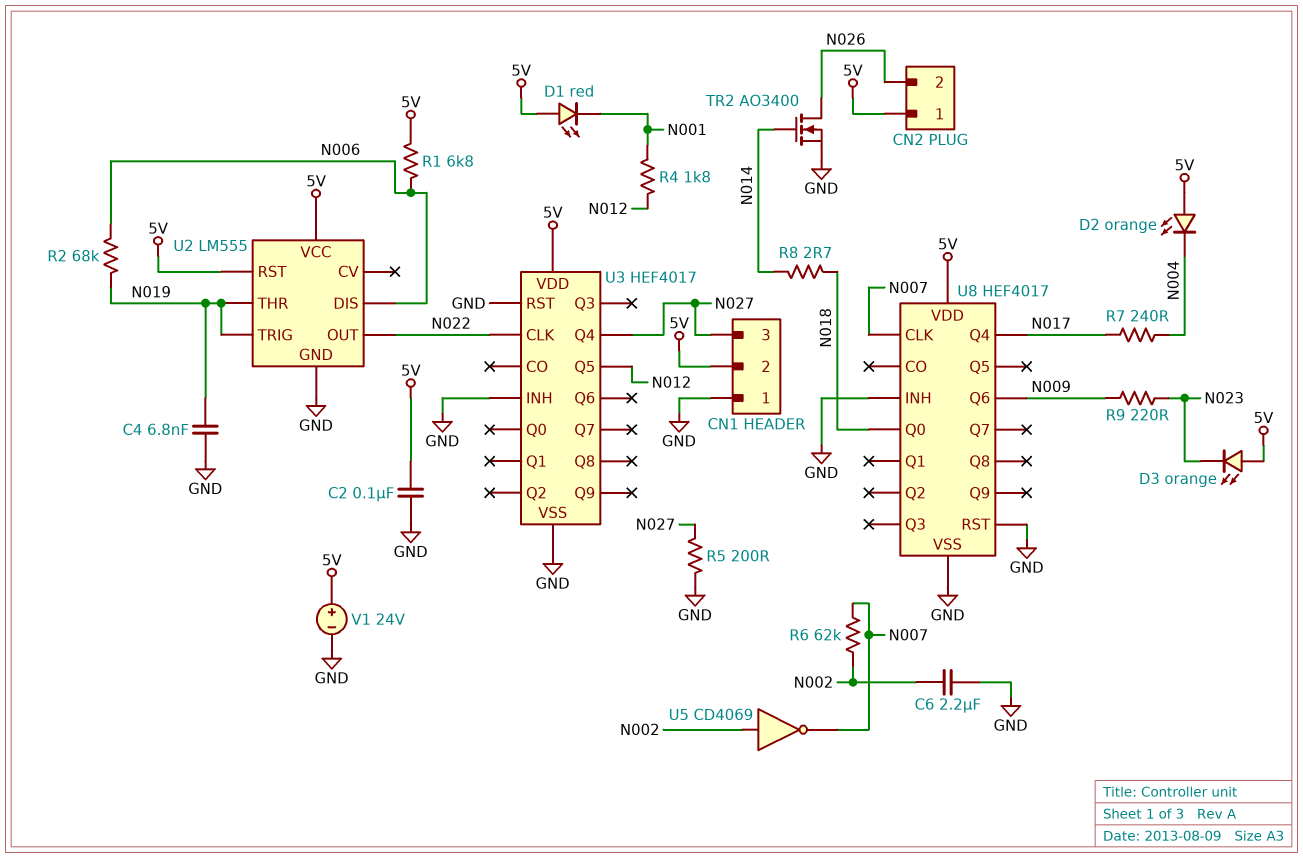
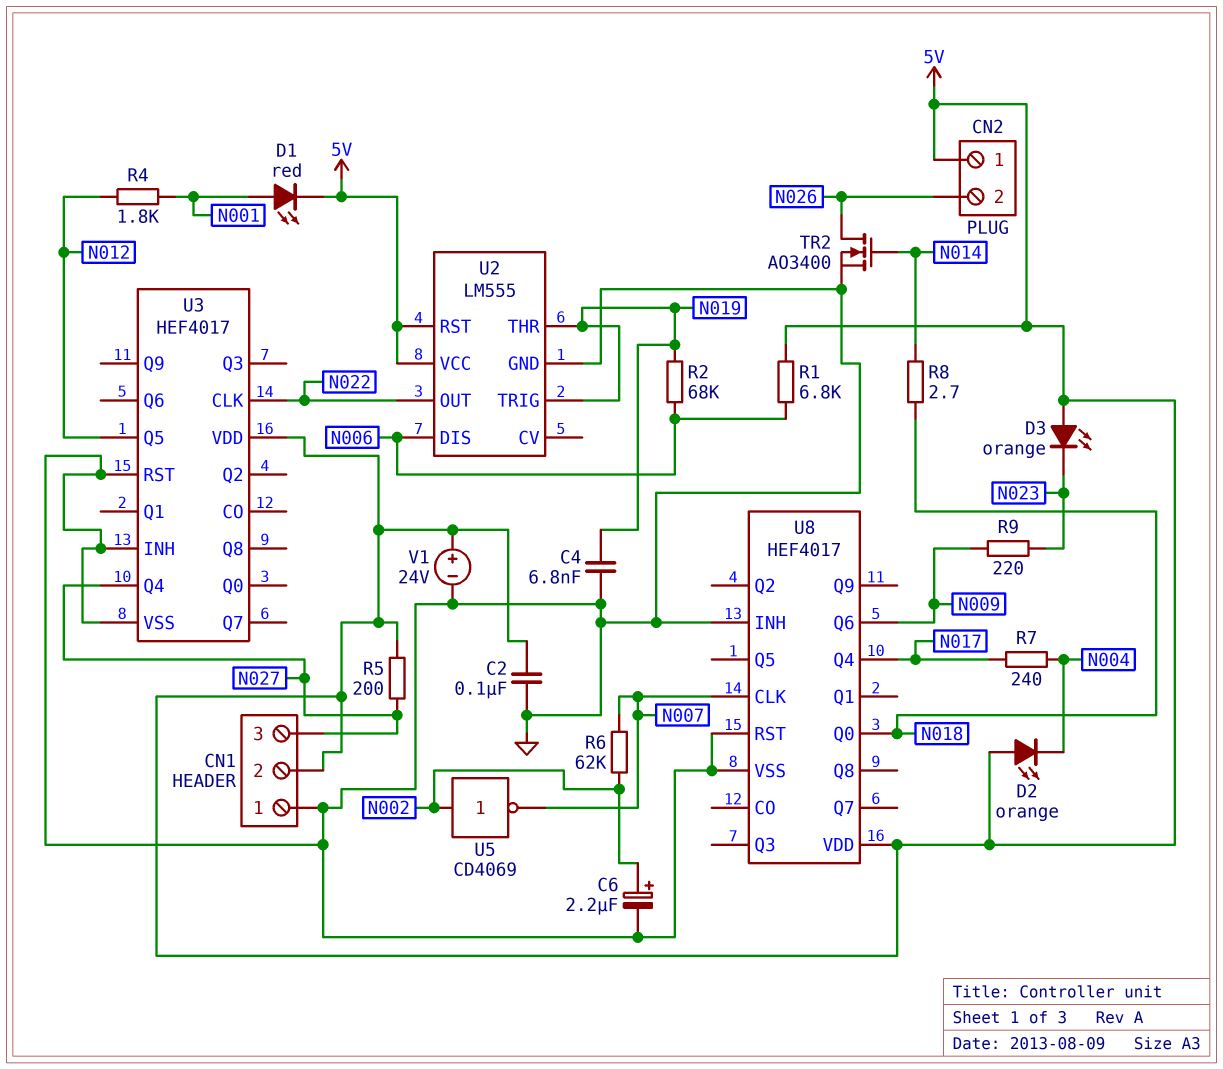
C6: 2.2uF (GND, N002) -> 2.2uF (plus N002, minus GND)
D1: LED red (A 5V, K N001) -> LED red (A N001, K 5V)
R5: 200 (GND, N027) -> 200 (5V, N027)

